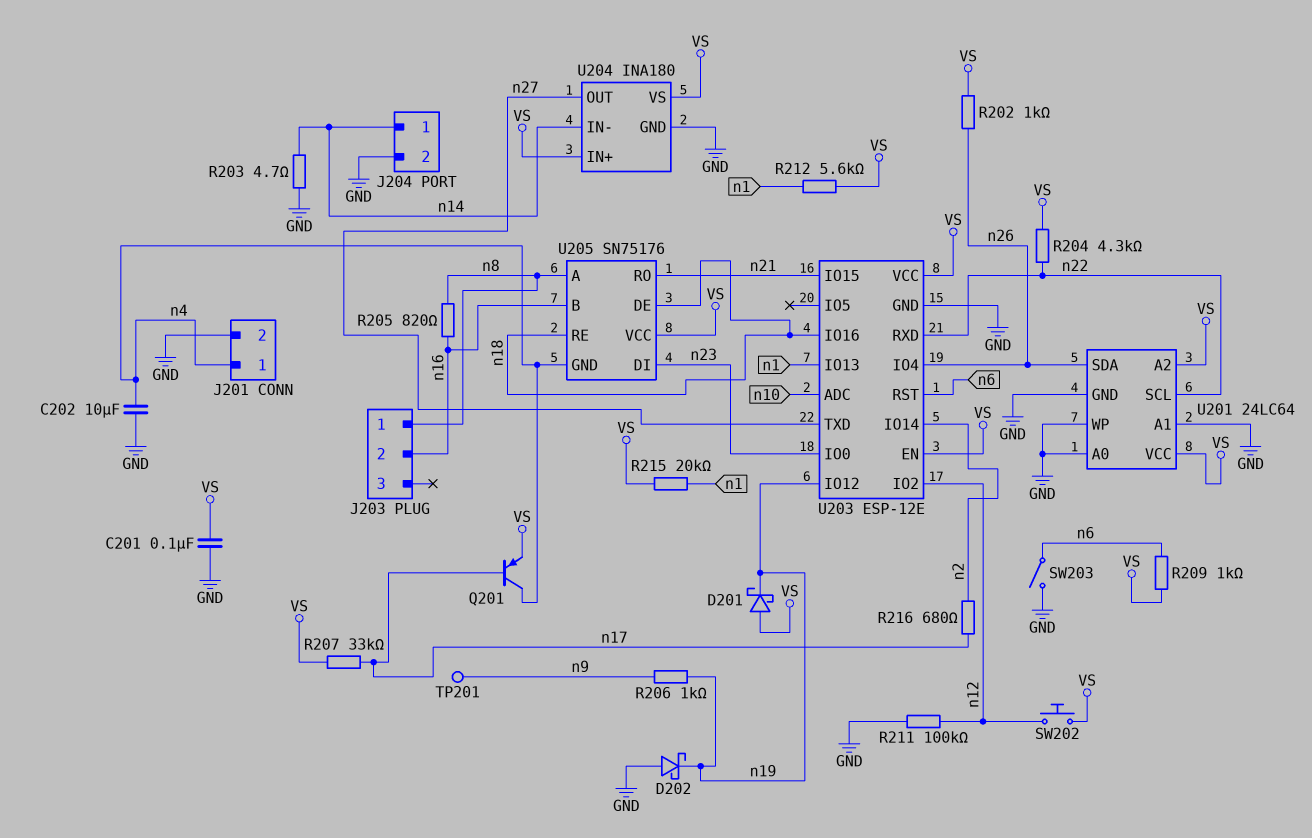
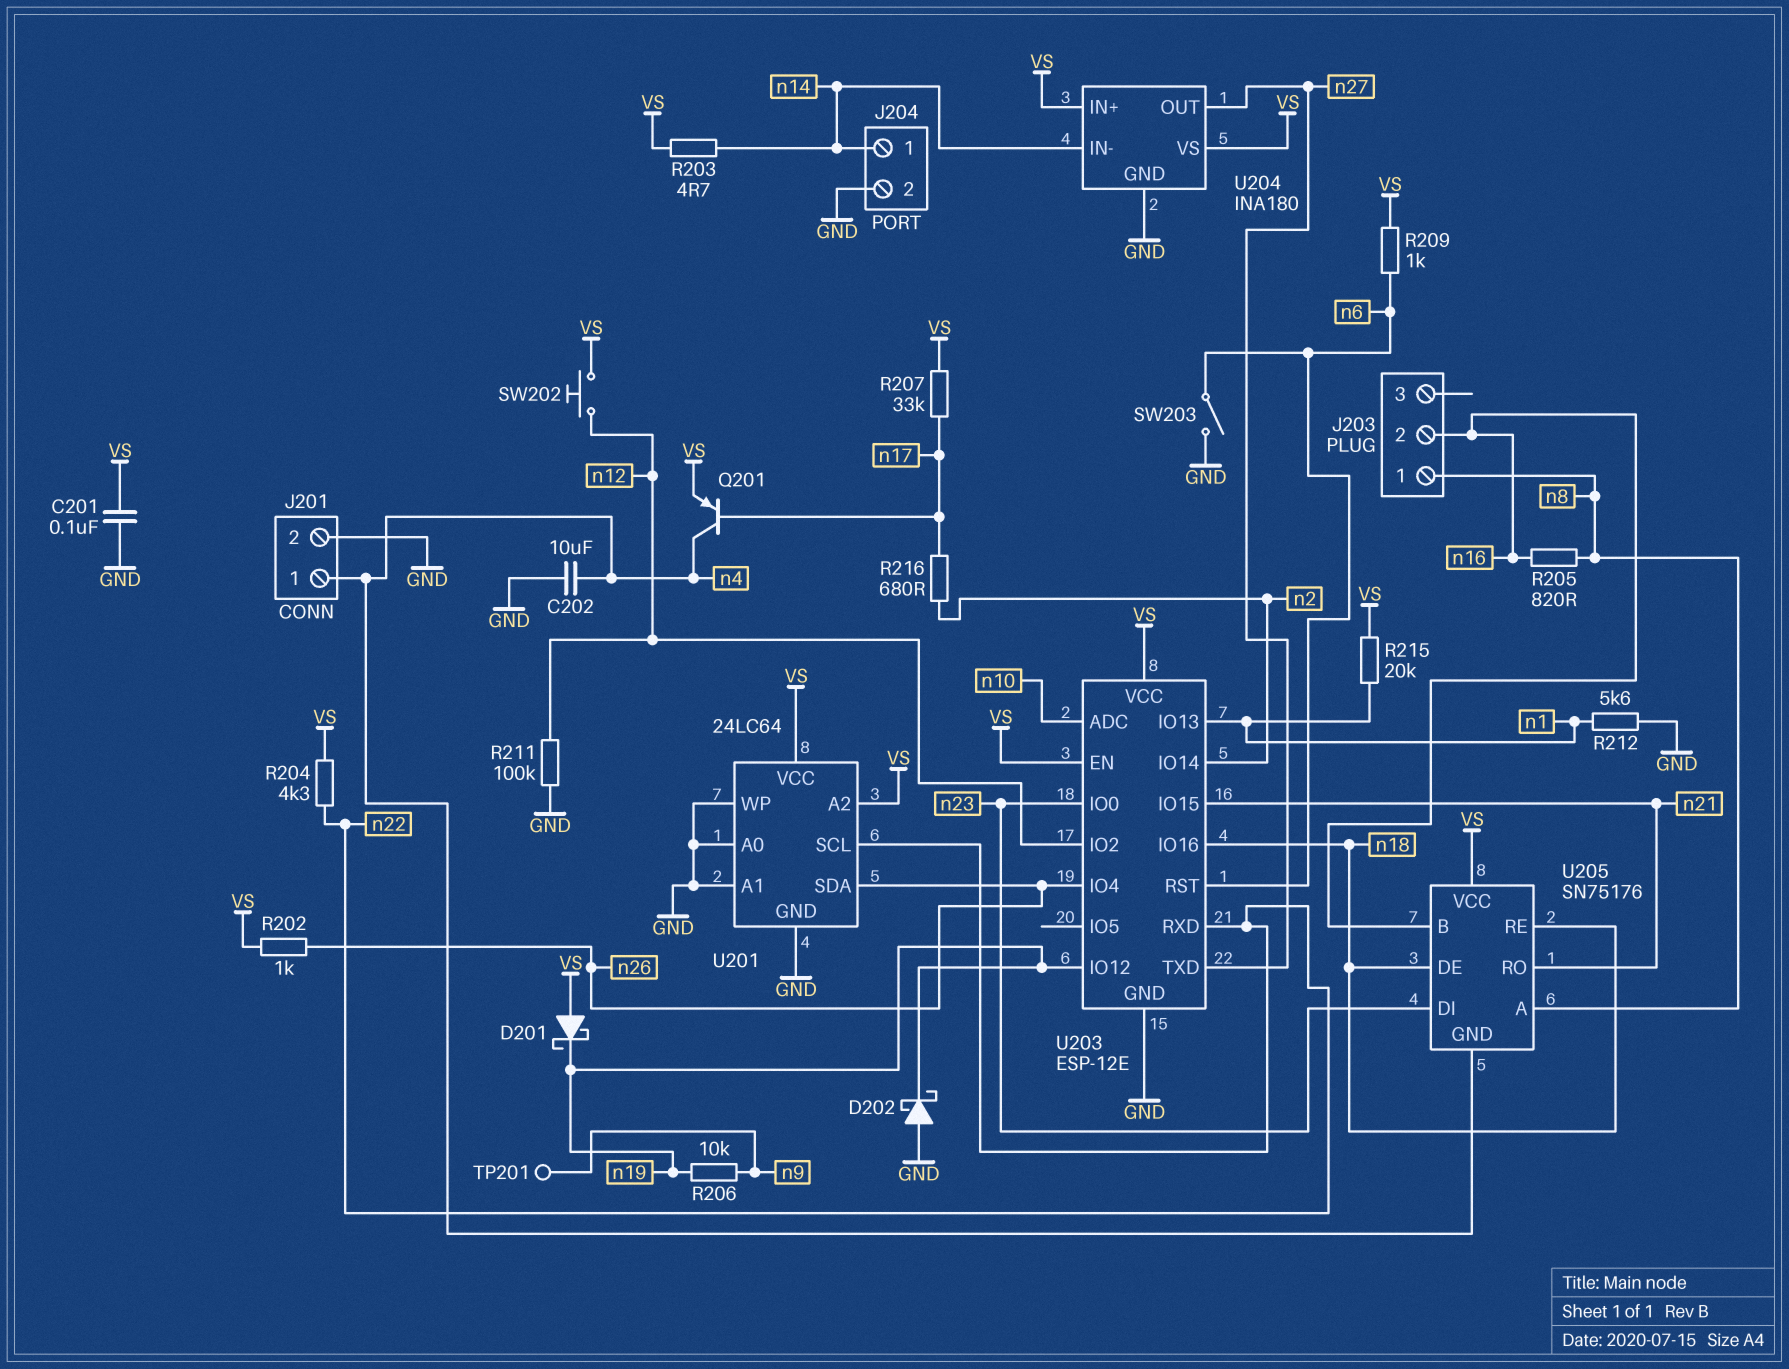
R203: 4.7 (GND, n14) -> 4.7 (VS, n14)
R206: 1k (n9, n19) -> 10k (n9, n19)
R212: 5.6k (VS, n1) -> 5.6k (GND, n1)

